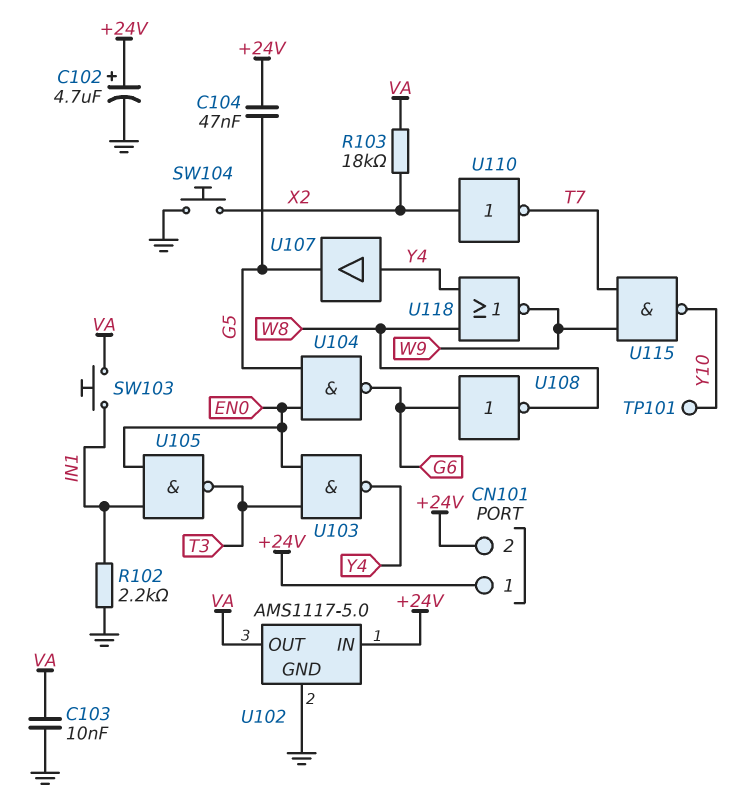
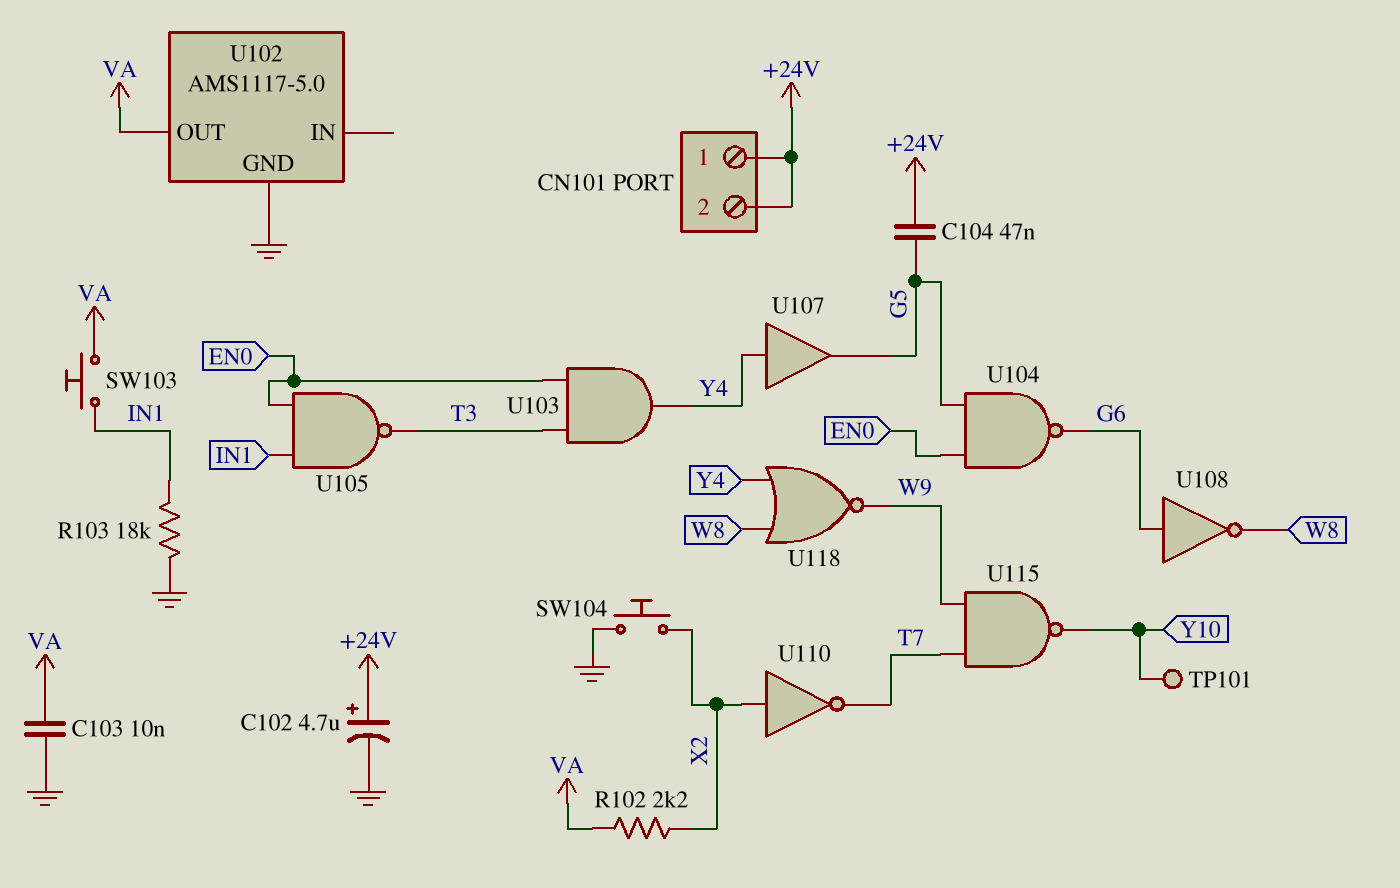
R102: 2.2k (GND, IN1) -> 2.2k (VA, X2)
R103: 18k (VA, X2) -> 18k (GND, IN1)
U102 pin IN: +24V -> none
U103: NAND (in EN0, in T3, out Y4) -> AND (in EN0, in T3, out Y4)

